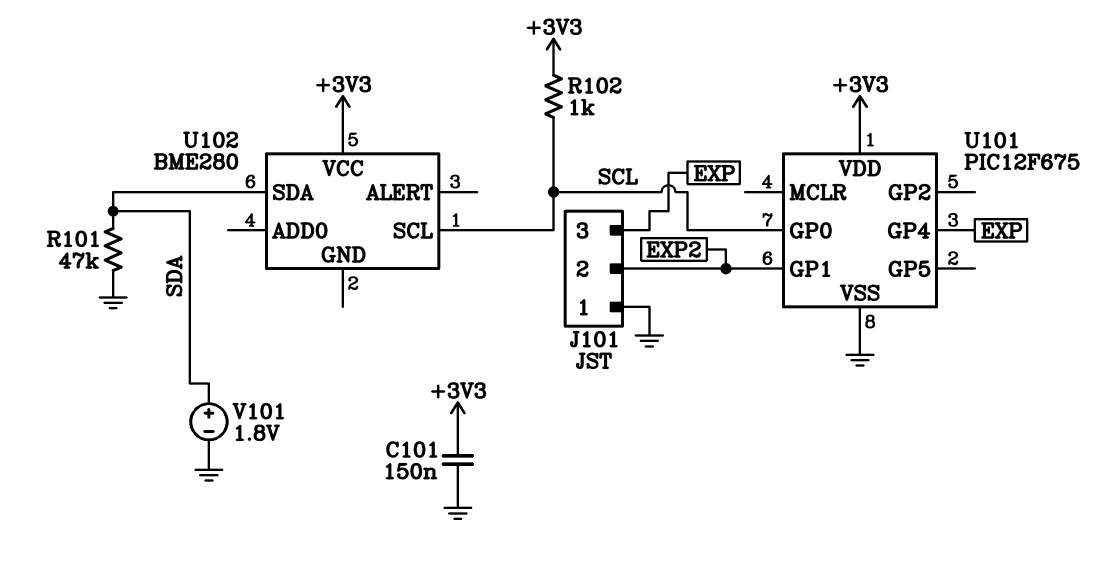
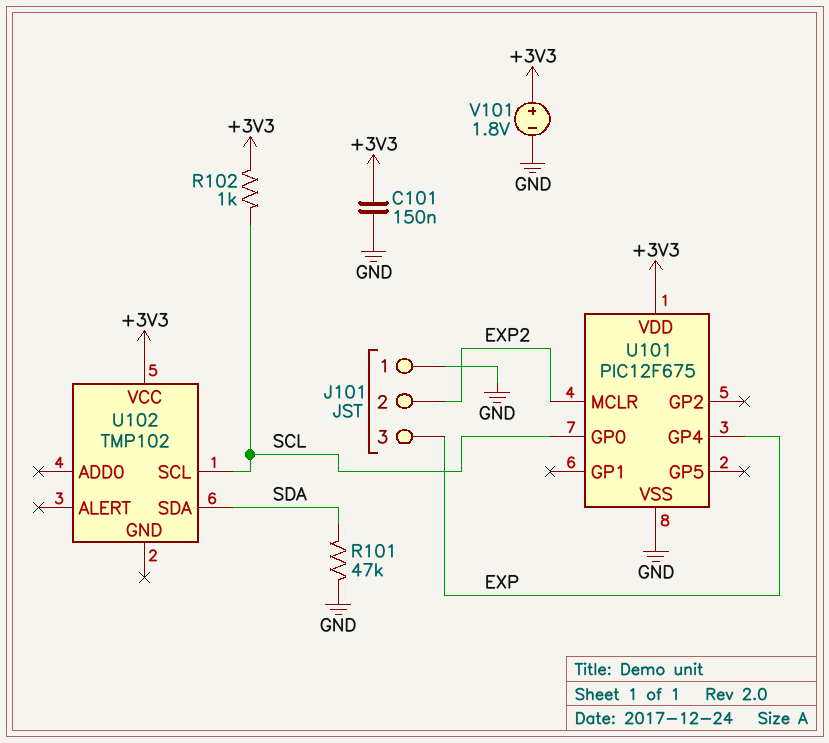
U101 pin GP1: EXP2 -> none
U101 pin MCLR: none -> EXP2
U102: BME280 -> TMP102
V101: 1.8V (plus SDA, minus GND) -> 1.8V (plus +3V3, minus GND)

